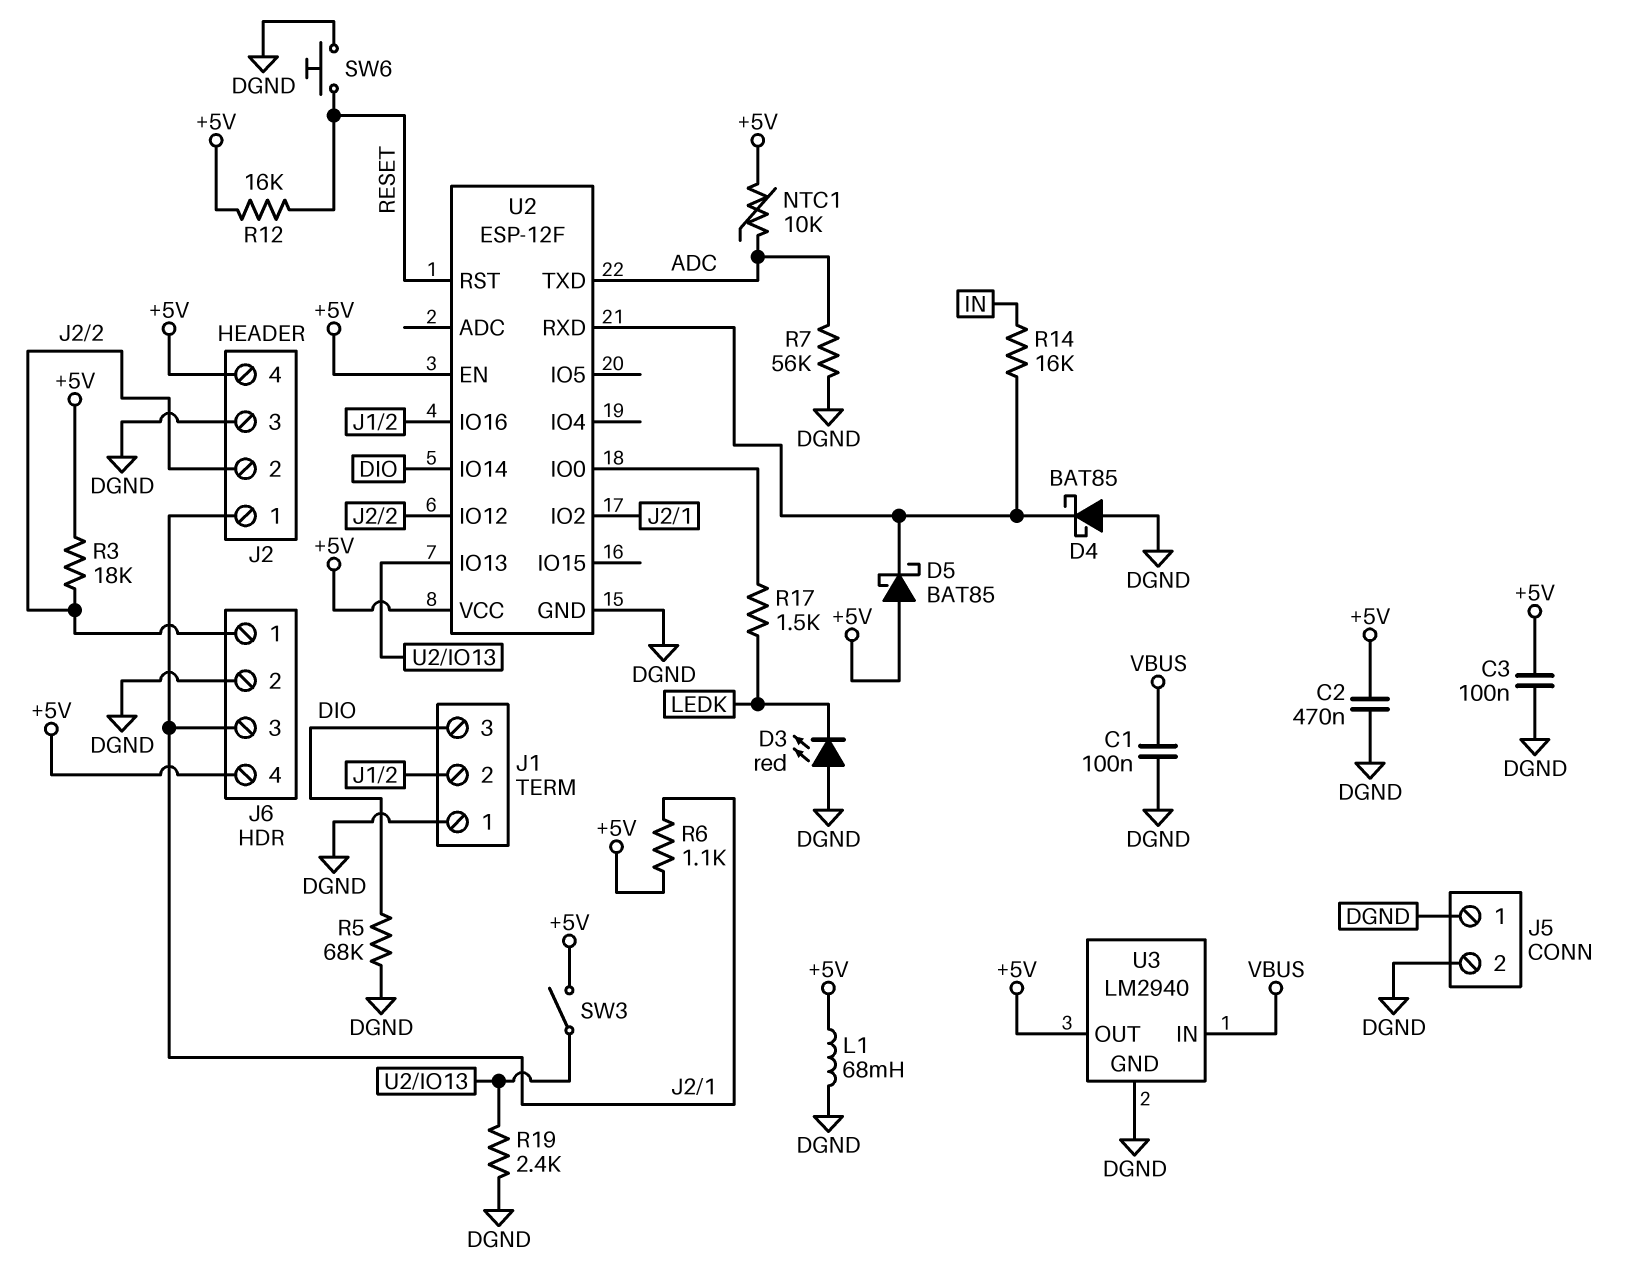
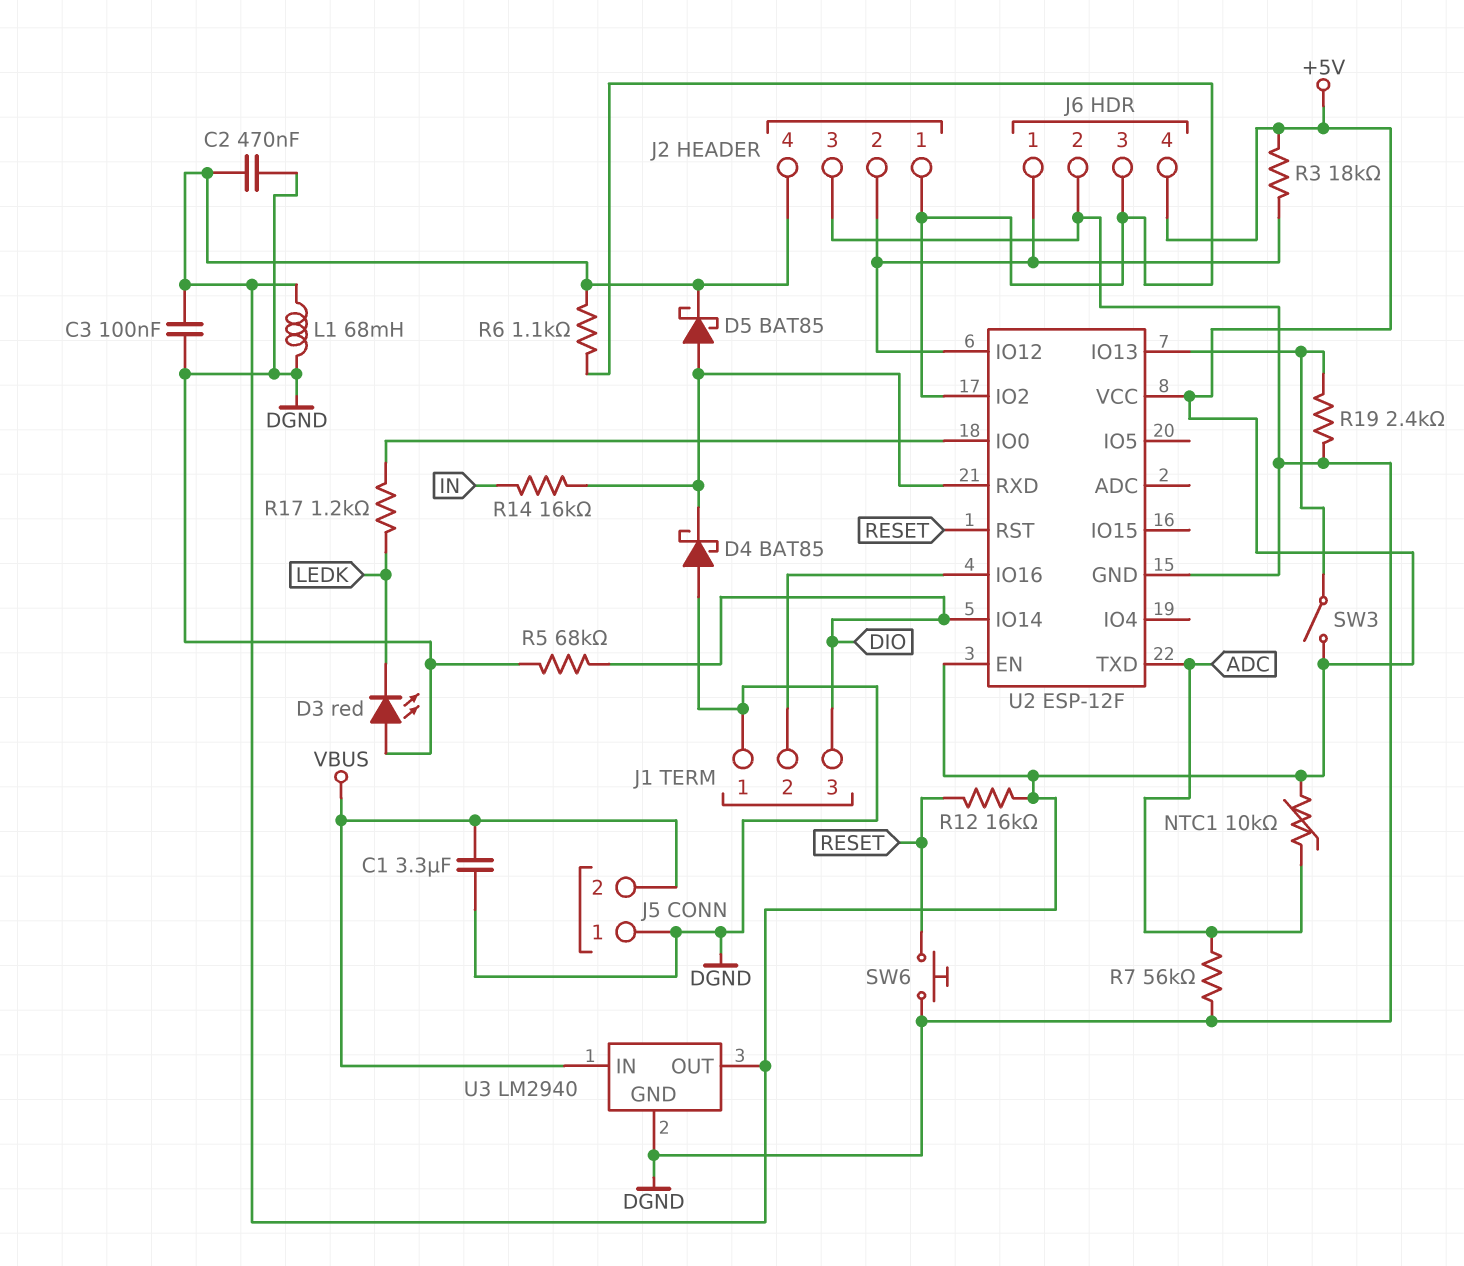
C1: 100nF (DGND, VBUS) -> 3.3uF (DGND, VBUS)
D5: schottky BAT85 (A +5V, K U2/RXD) -> schottky BAT85 (A U2/RXD, K +5V)
J5 pin 2: DGND -> VBUS
R17: 1.5k (LEDK, U2/IO0) -> 1.2k (LEDK, U2/IO0)

